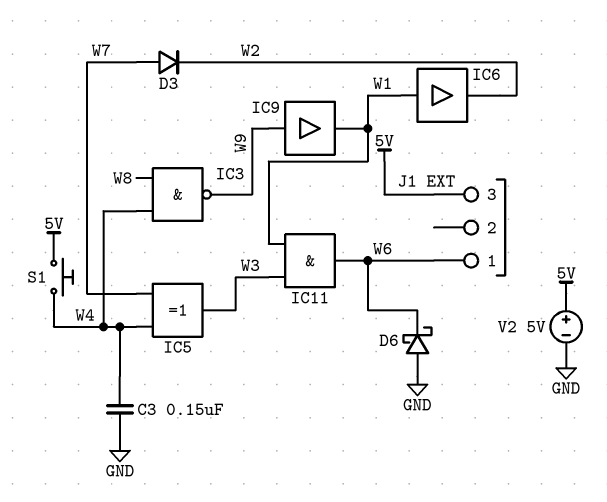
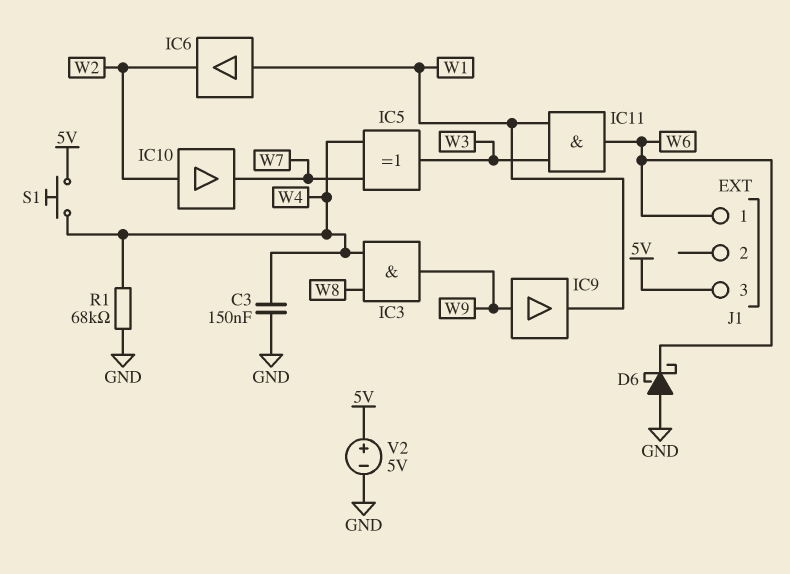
D3: diode (A W7, K W2) -> none
IC3: NAND (in W4, in W8, out W9) -> AND (in W4, in W8, out W9)
IC10: none -> buffer (in W2, out W7)
R1: none -> 68k (GND, W4)

